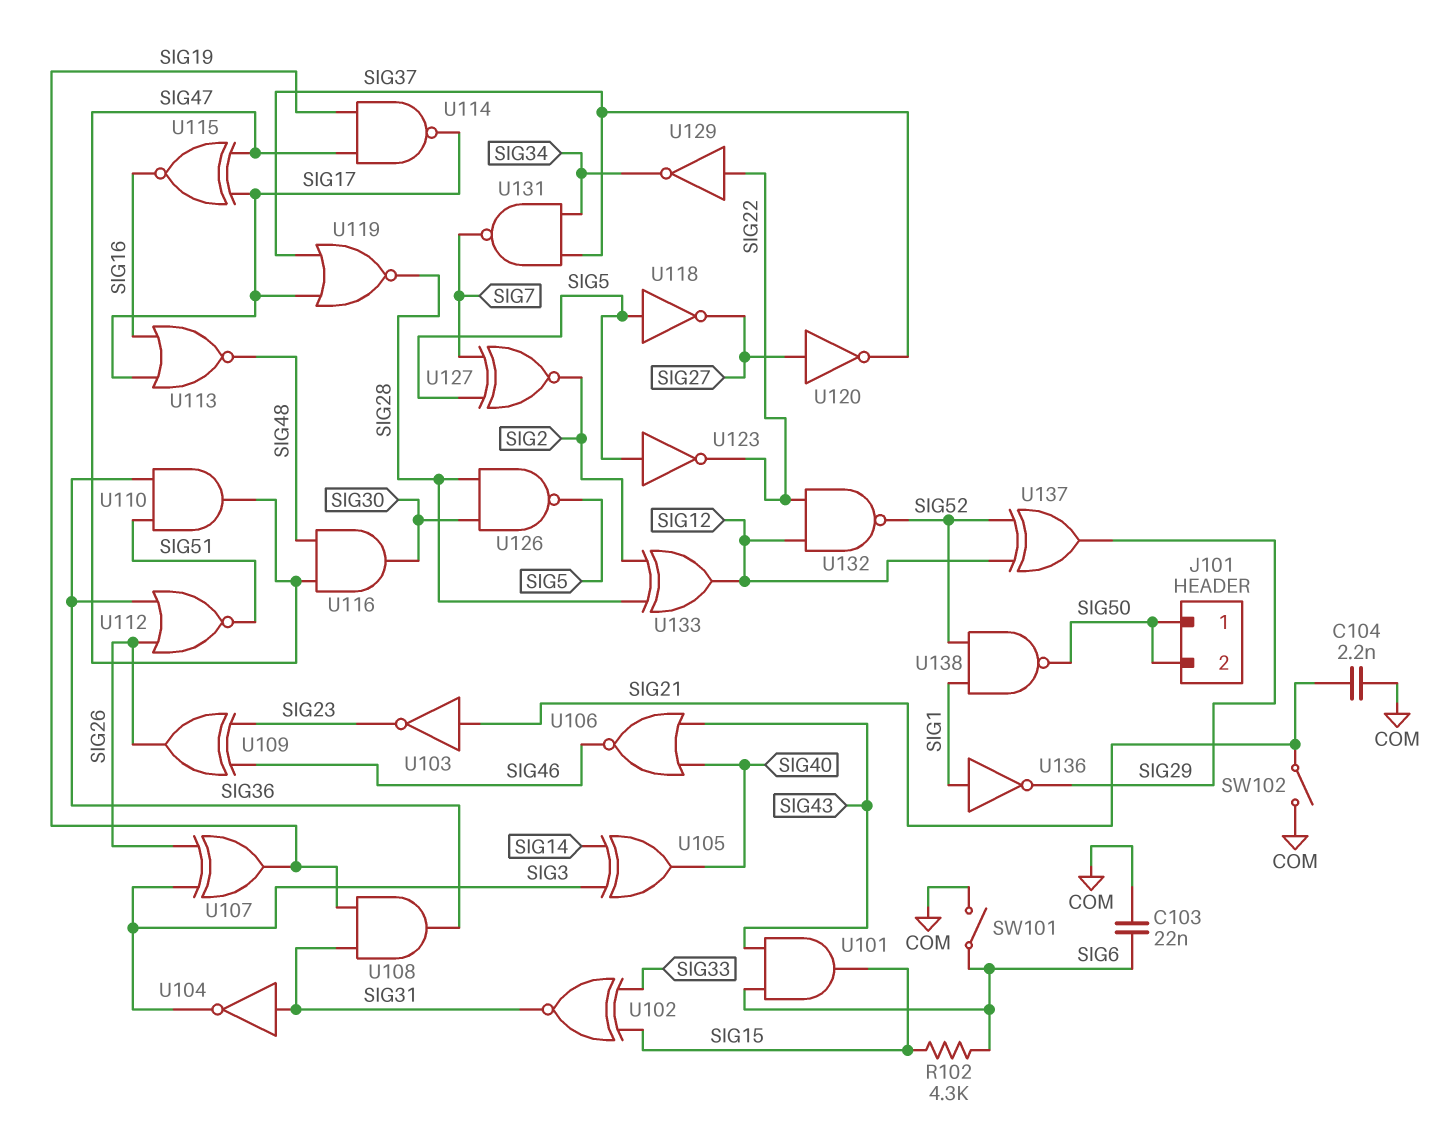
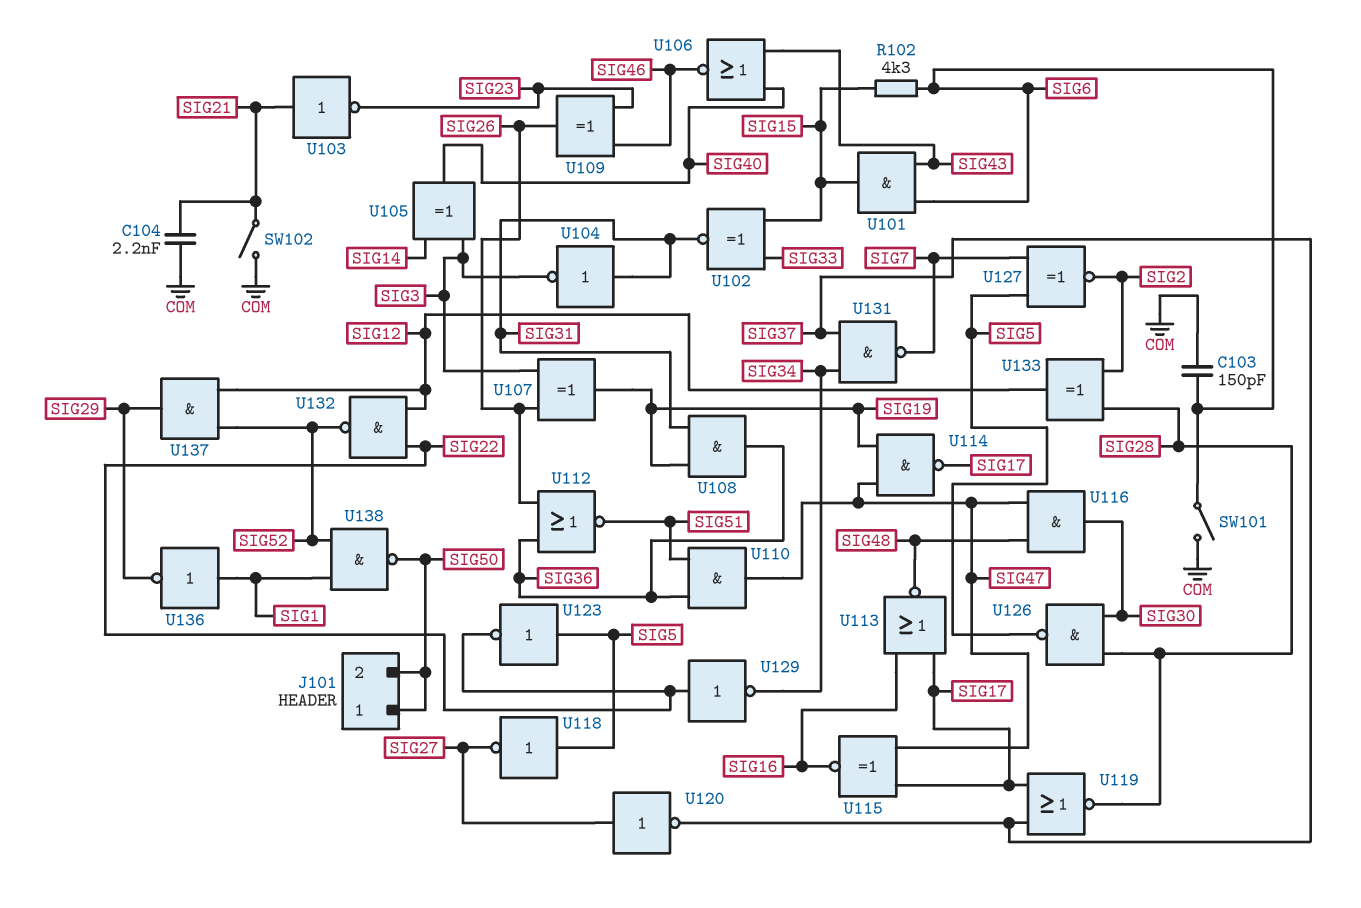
C103: 22nF (COM, SIG6) -> 150pF (COM, SIG6)
U137: XOR (in SIG12, in SIG52, out SIG29) -> AND (in SIG12, in SIG52, out SIG29)

